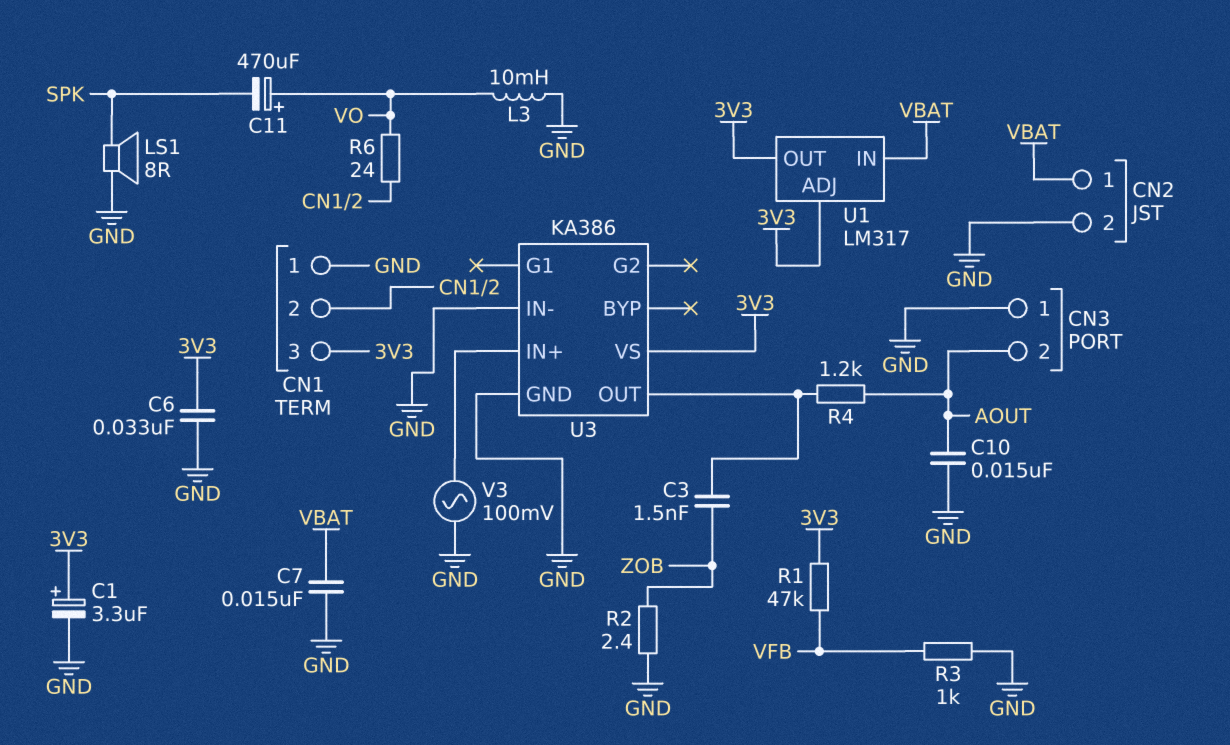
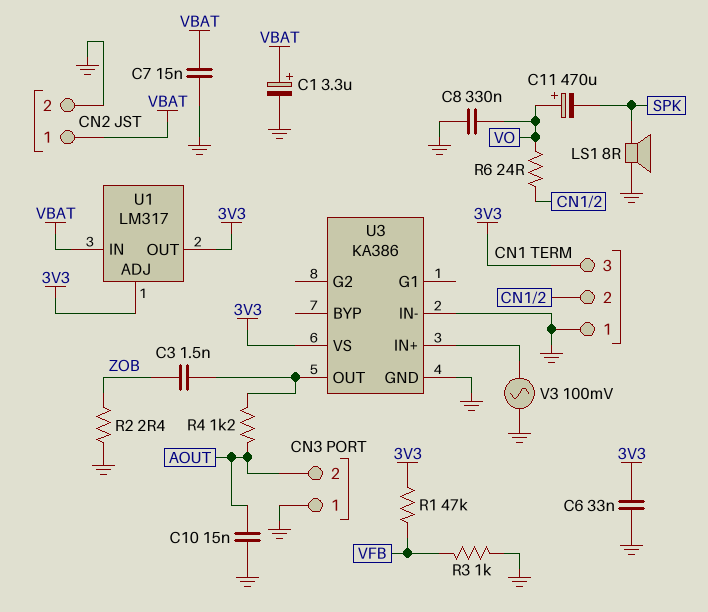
C1: 3.3uF (plus 3V3, minus GND) -> 3.3uF (plus VBAT, minus GND)
C8: none -> 330nF (GND, VO)
L3: 10mH (GND, VO) -> none

